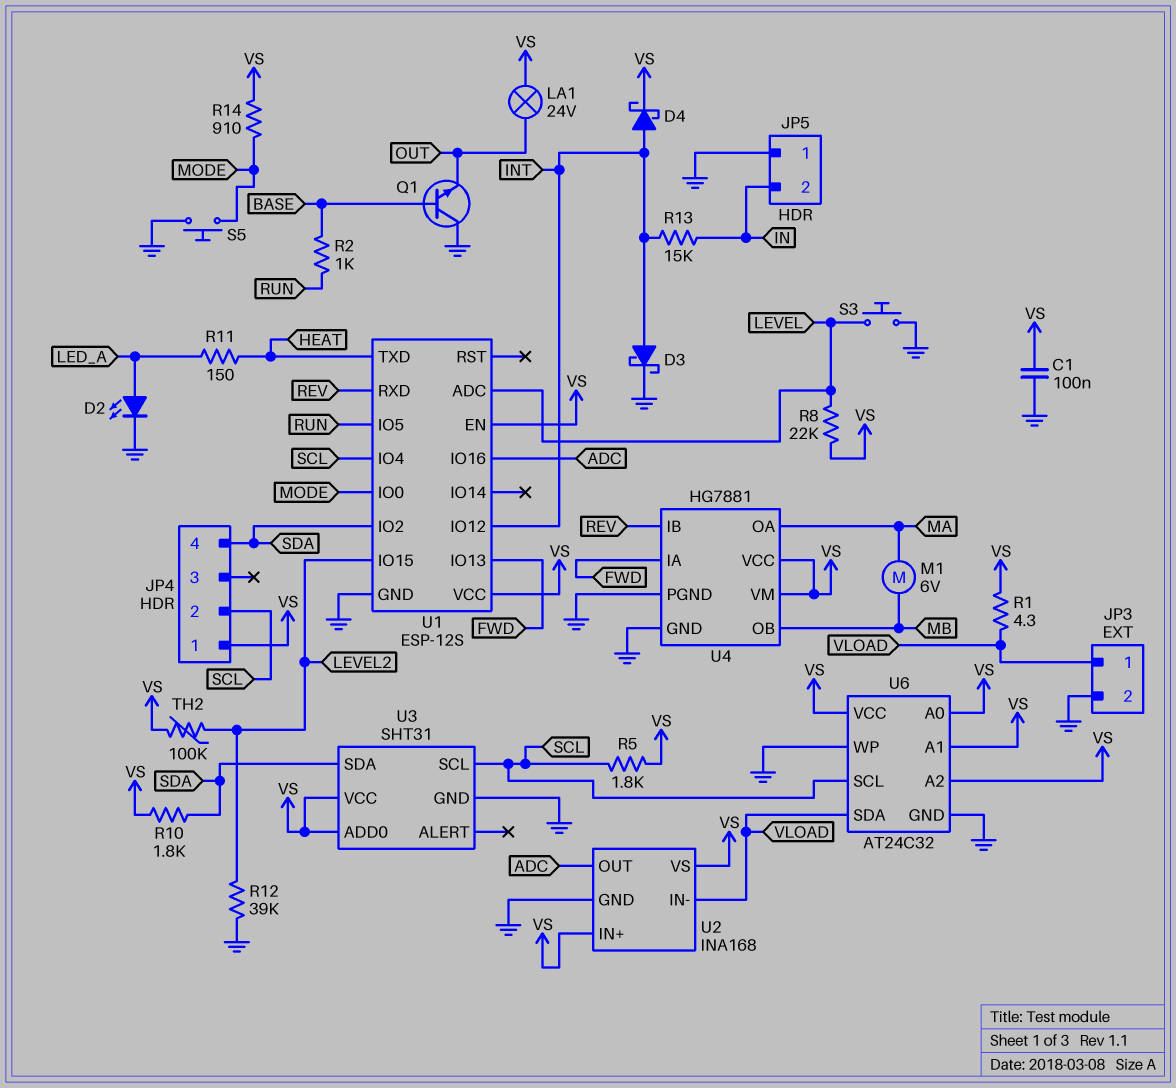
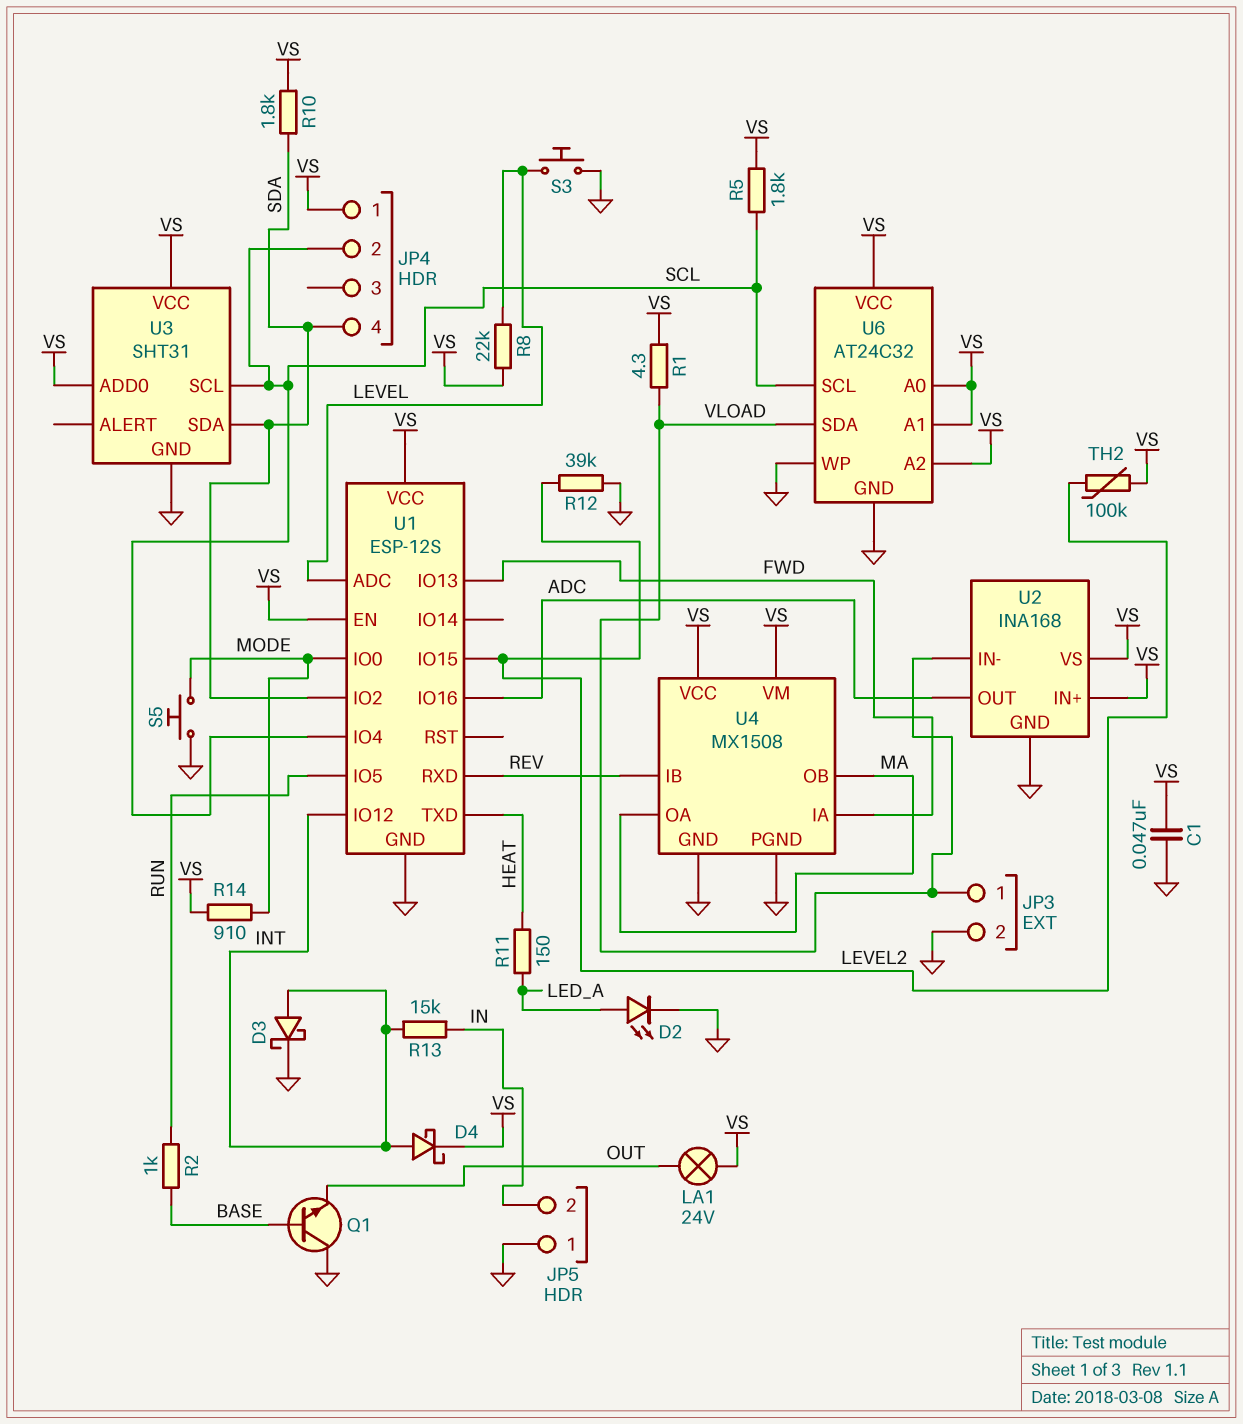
C1: 100nF (GND, VS) -> 47nF (GND, VS)
M1: motor 6V (MA, MB) -> none
U4: HG7881 -> MX1508
U4 pin OB: MB -> MA

